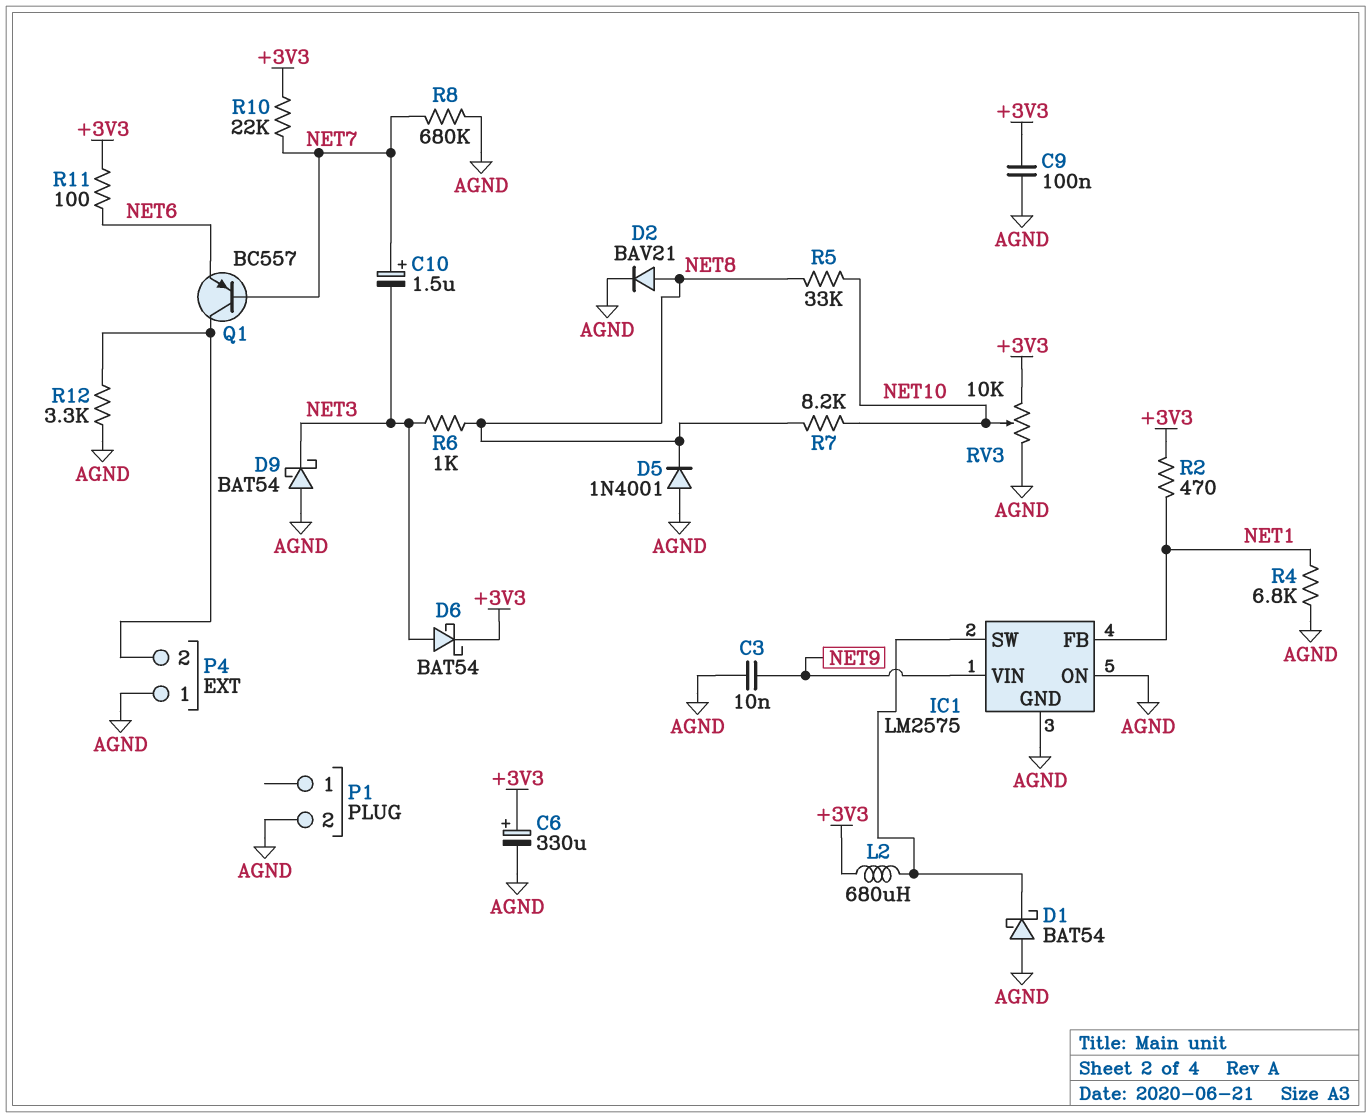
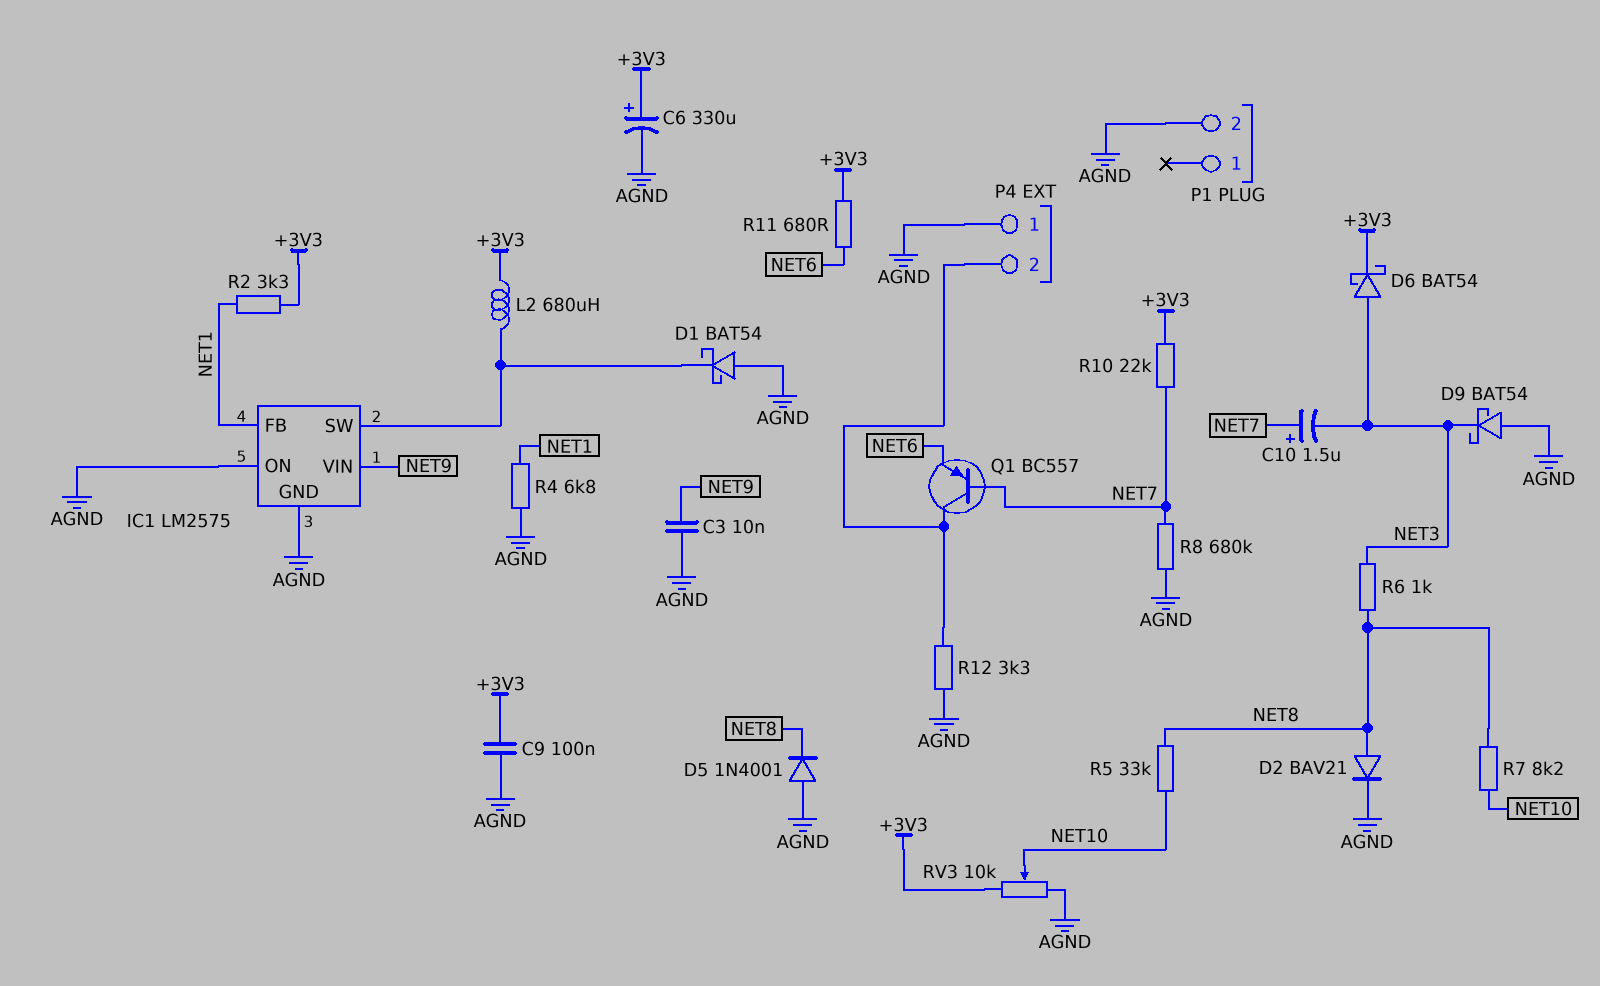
R2: 470 (+3V3, NET1) -> 3.3k (+3V3, NET1)
R11: 100 (+3V3, NET6) -> 680 (+3V3, NET6)

